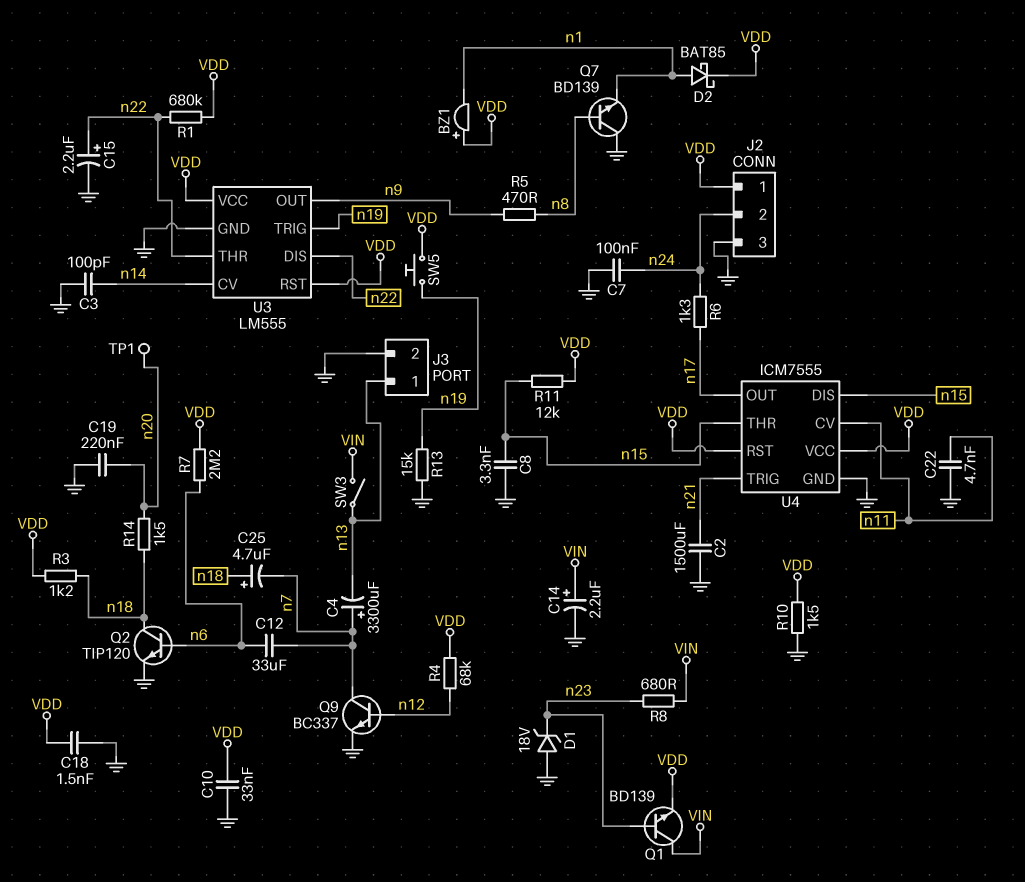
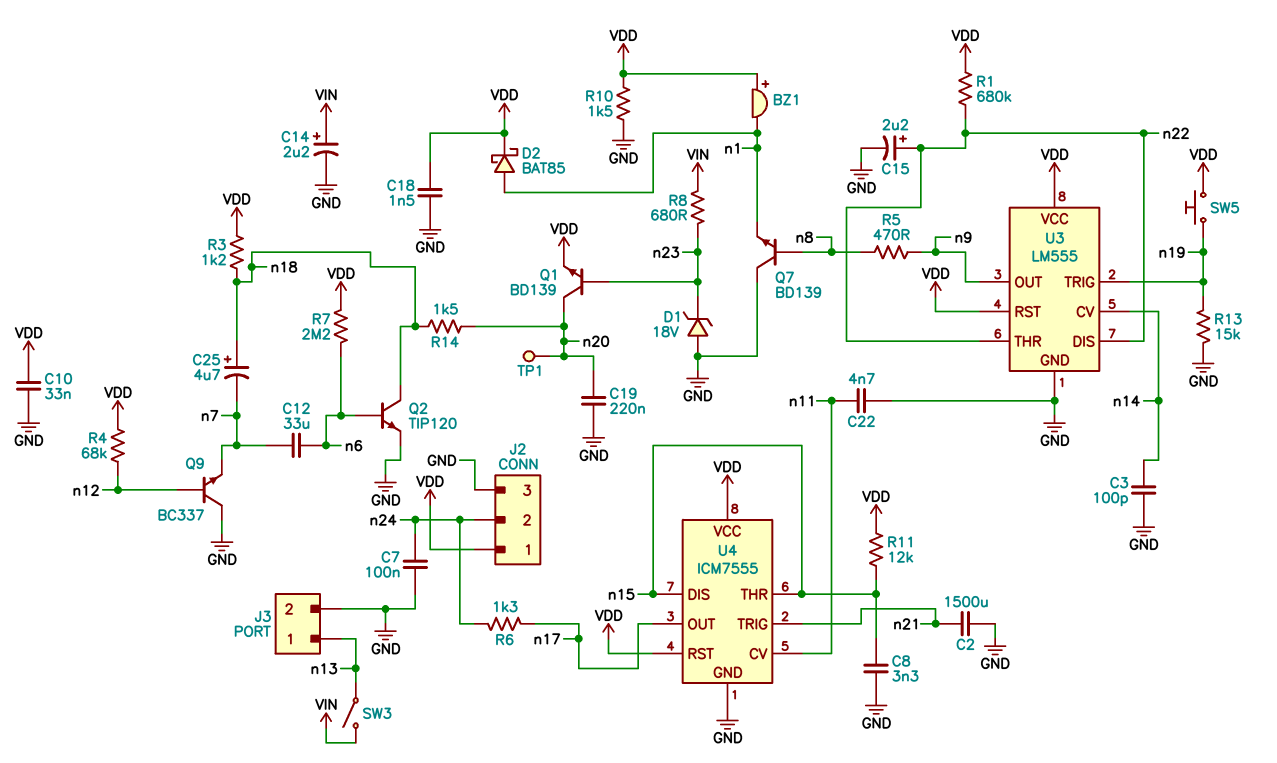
C4: 3300uF (plus n7, minus n13) -> none
Q1: NPN BD139 (B n23, C VIN, E VDD) -> NPN BD139 (B n23, C n20, E VDD)
Q9: NPN BC337 (B n12, C n7, E GND) -> NPN BC337 (B n12, C GND, E n7)

